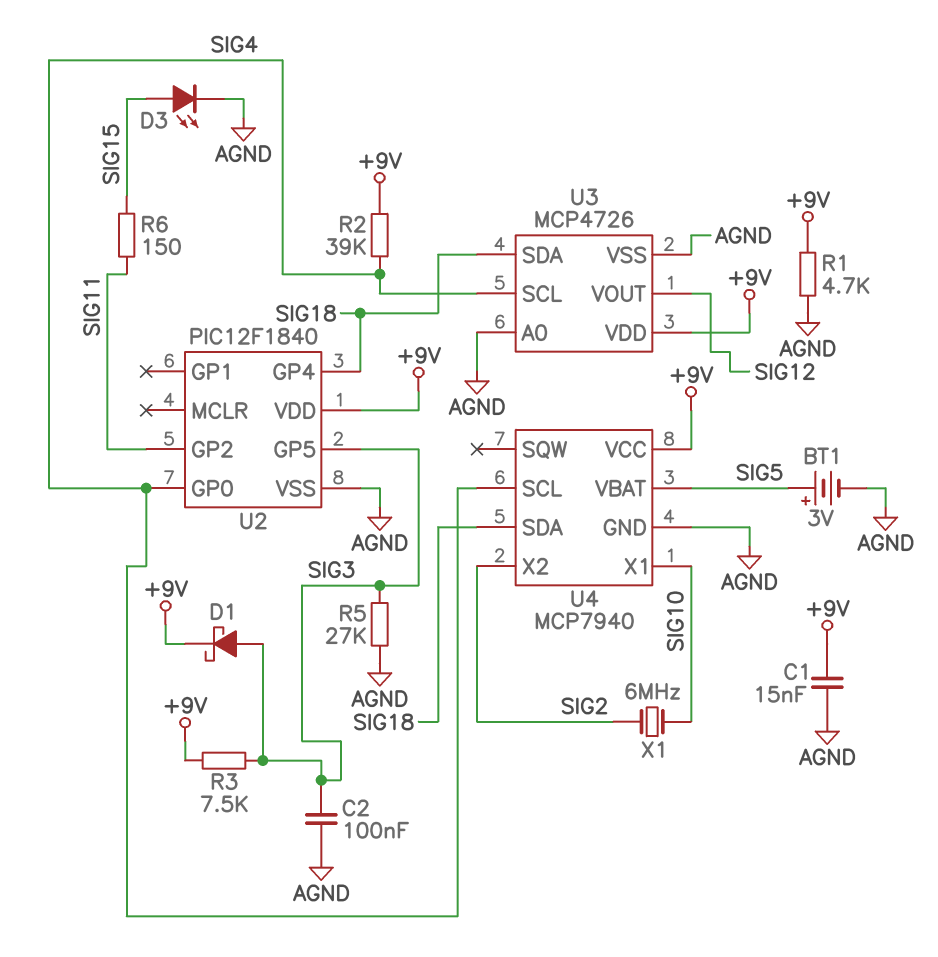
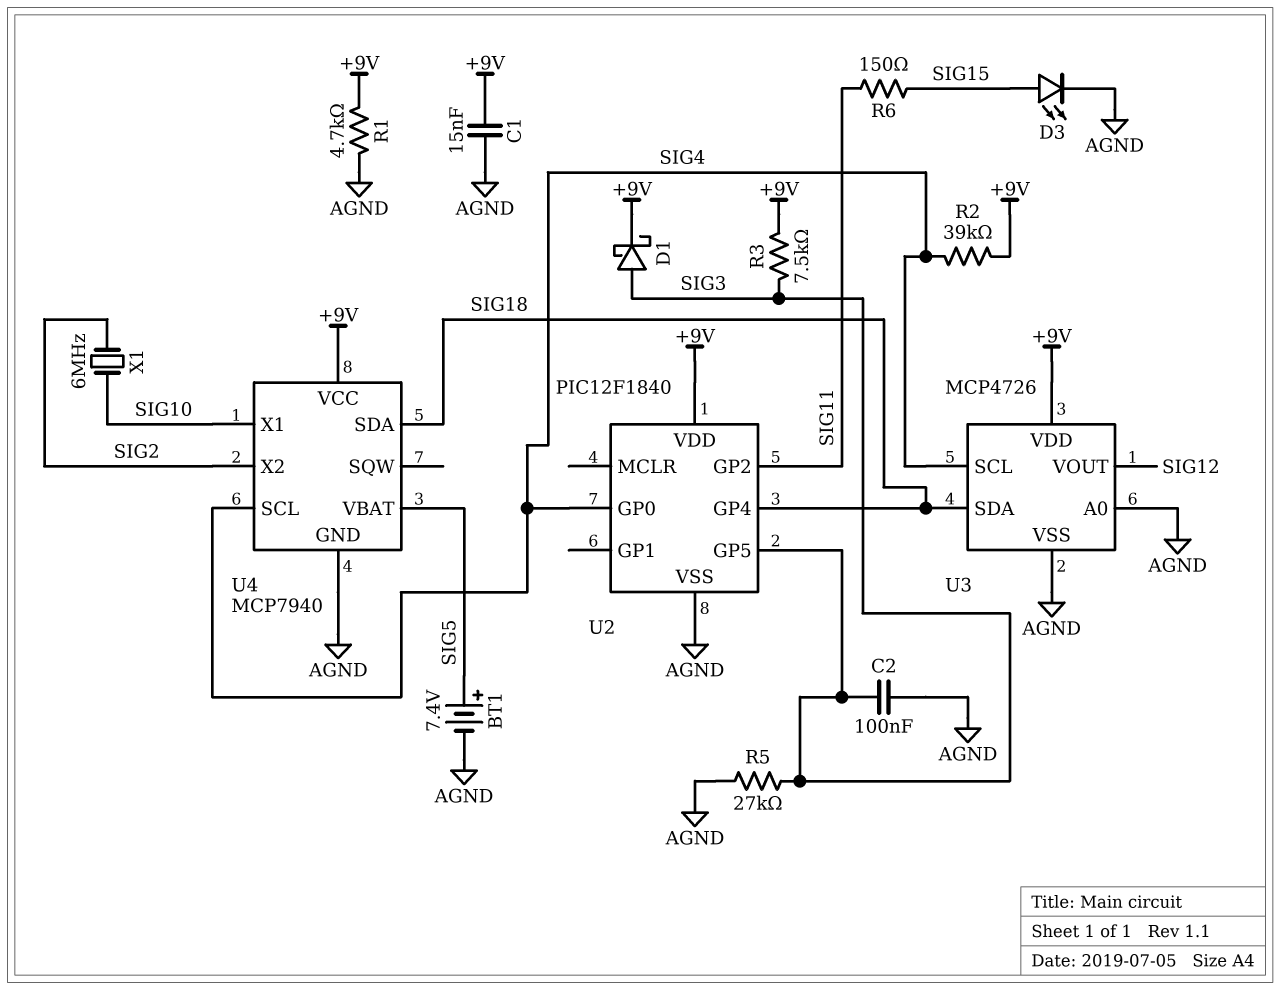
BT1: 3V (plus SIG5, minus AGND) -> 7.4V (plus SIG5, minus AGND)

